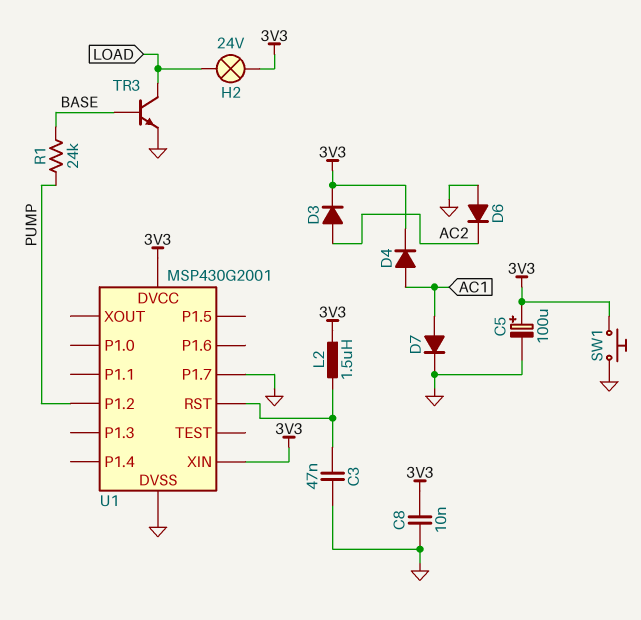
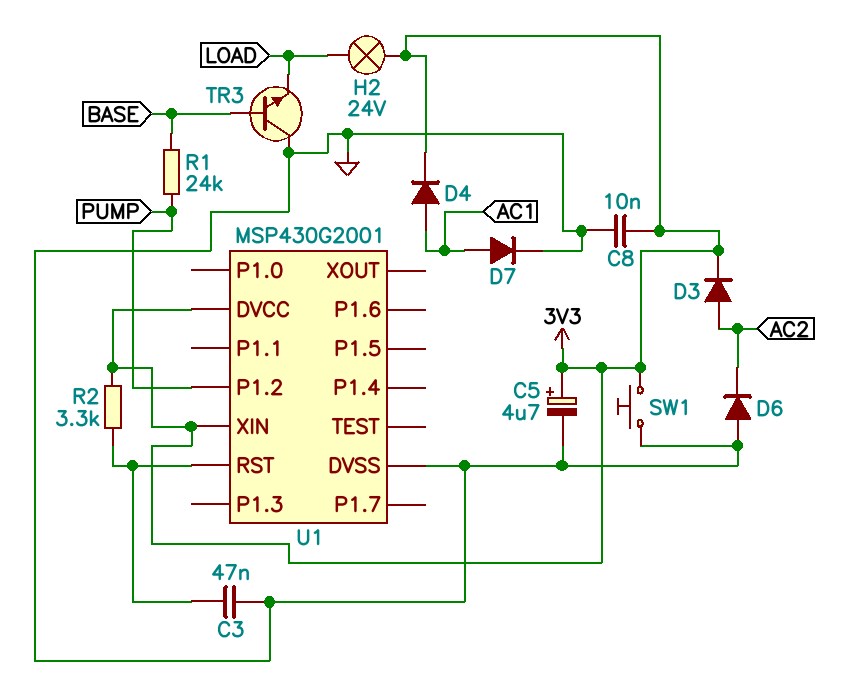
C5: 100uF (plus 3V3, minus GND) -> 4.7uF (plus 3V3, minus GND)
L2: 1.5uH (3V3, U1/RST) -> none
R2: none -> 3.3k (3V3, U1/RST)
TR3: NPN (B BASE, C LOAD, E GND) -> NPN (B BASE, C GND, E LOAD)
U1 pin P1.7: GND -> none

